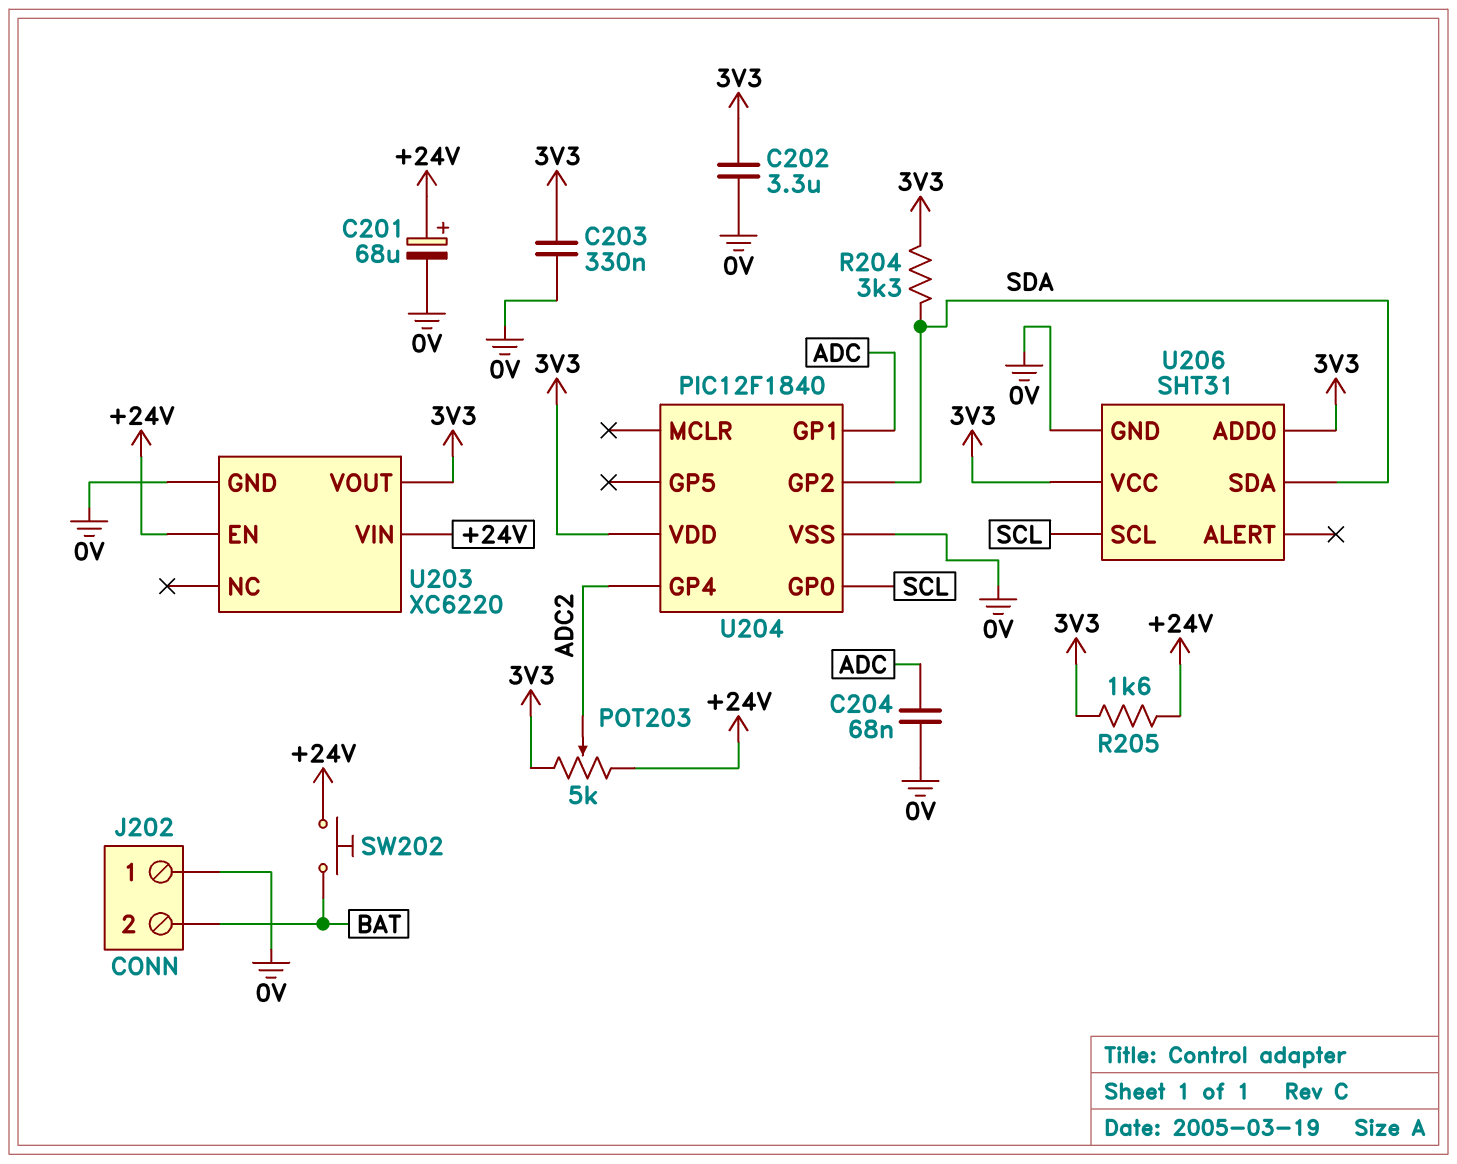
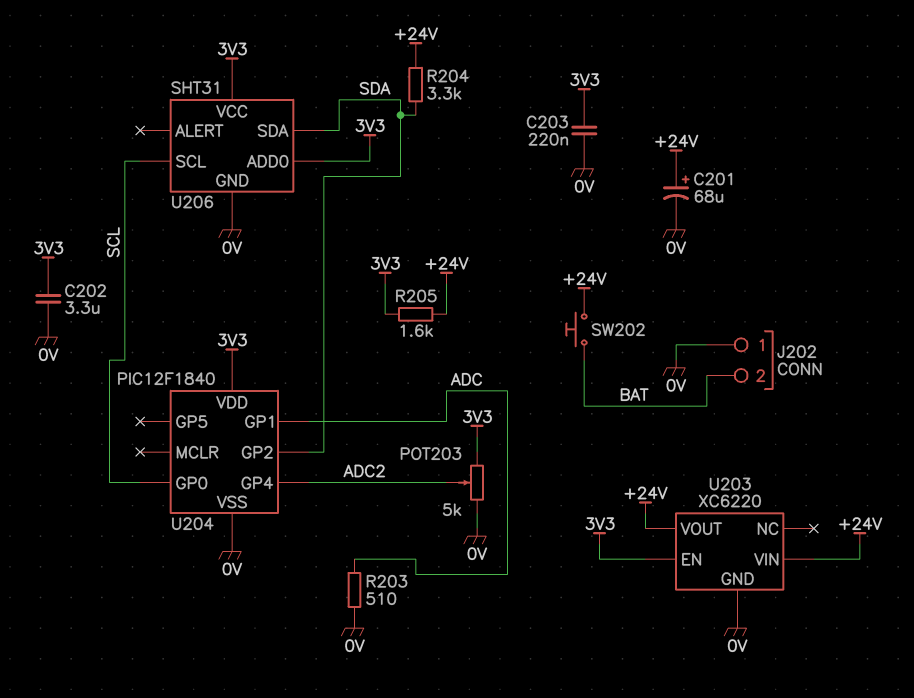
C203: 330nF (0V, 3V3) -> 220nF (0V, 3V3)
C204: 68nF (0V, ADC) -> none
POT203: 5k (+24V, 3V3, wiper ADC2) -> 5k (0V, 3V3, wiper ADC2)
R203: none -> 510 (0V, ADC)
R204: 3.3k (3V3, SDA) -> 3.3k (+24V, SDA)
U203 pin EN: +24V -> 3V3
U203 pin VOUT: 3V3 -> +24V

